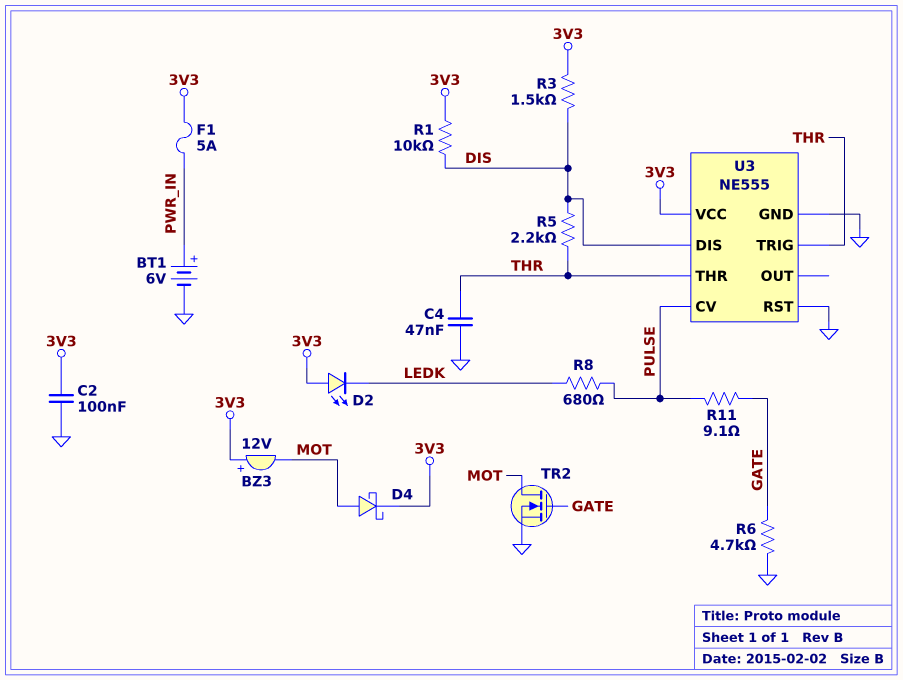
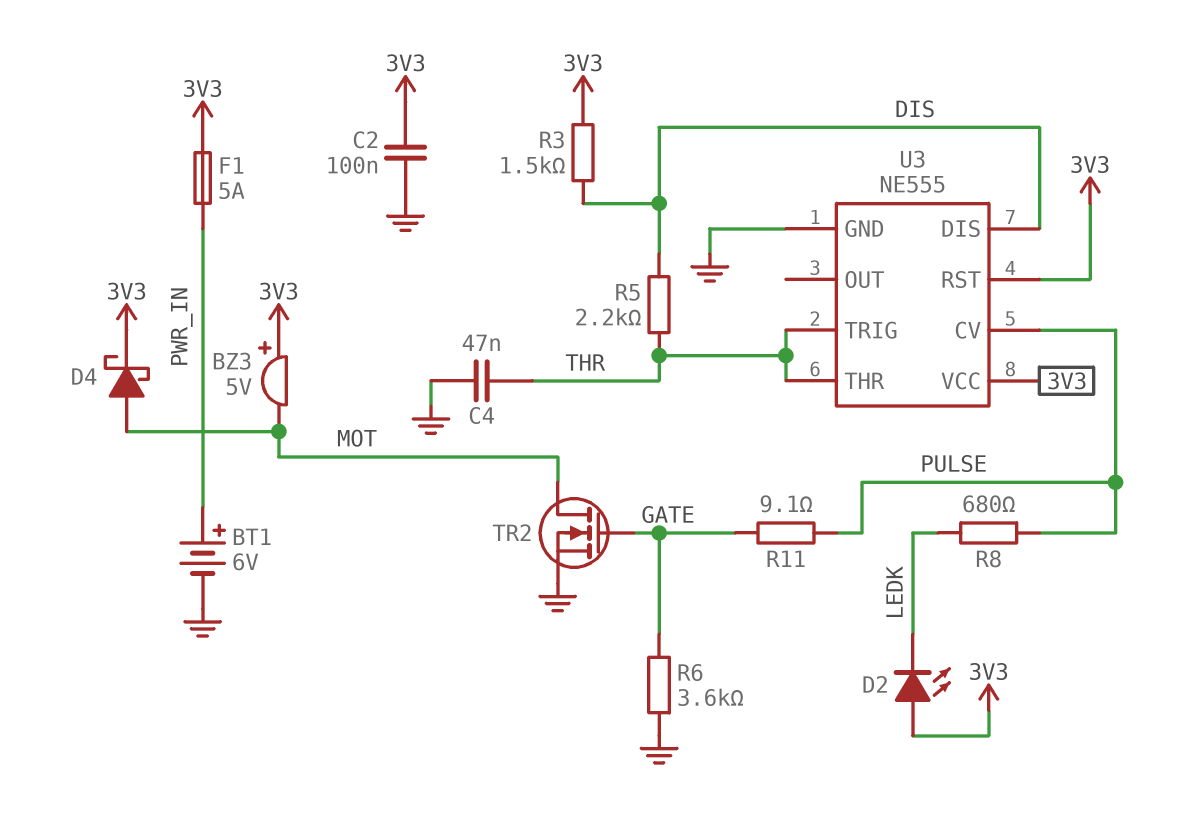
BZ3: buzzer 12V (plus 3V3, minus MOT) -> buzzer 5V (plus 3V3, minus MOT)
R1: 10k (3V3, DIS) -> none
R6: 4.7k (GATE, GND) -> 3.6k (GATE, GND)
U3 pin RST: GND -> 3V3

